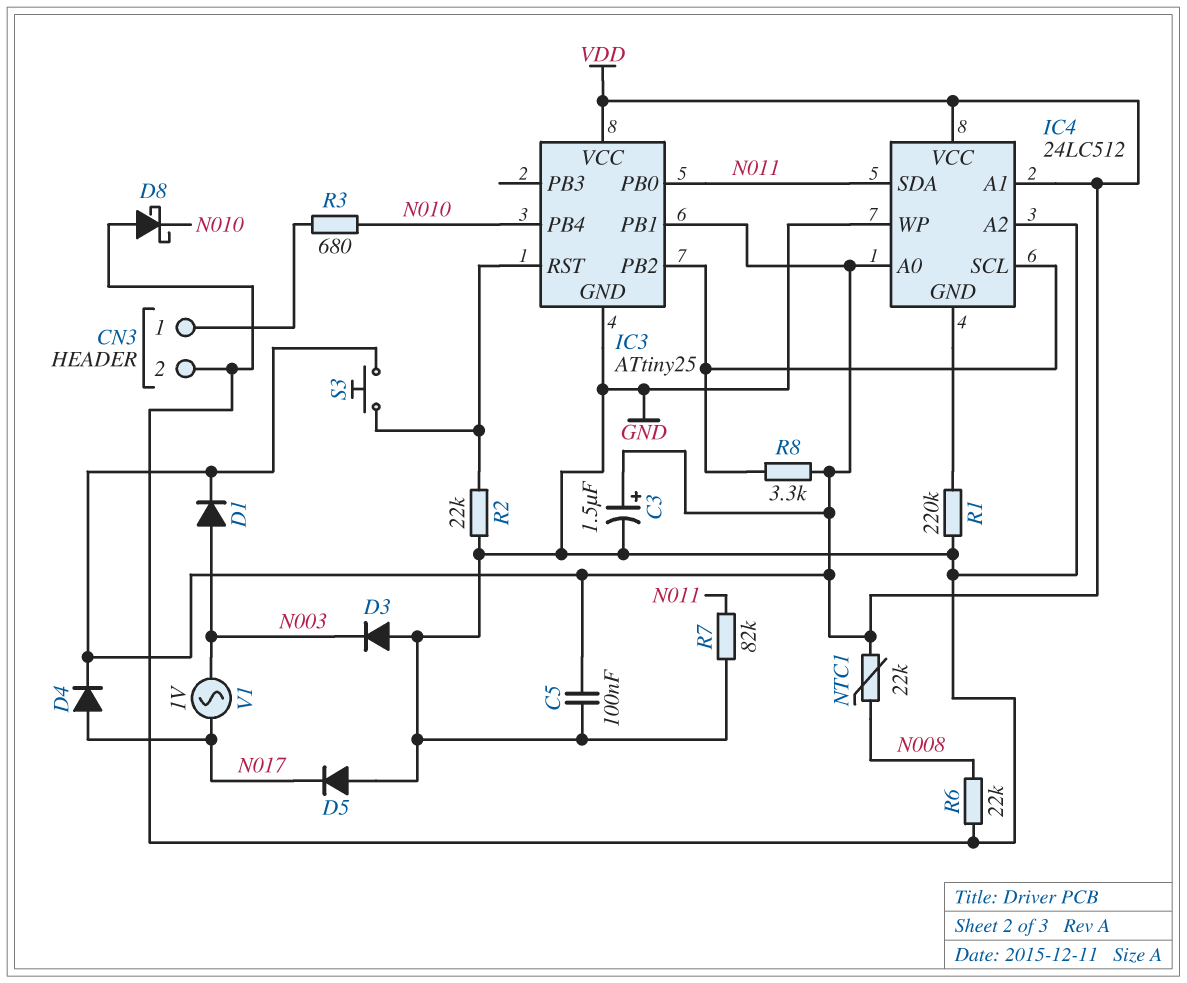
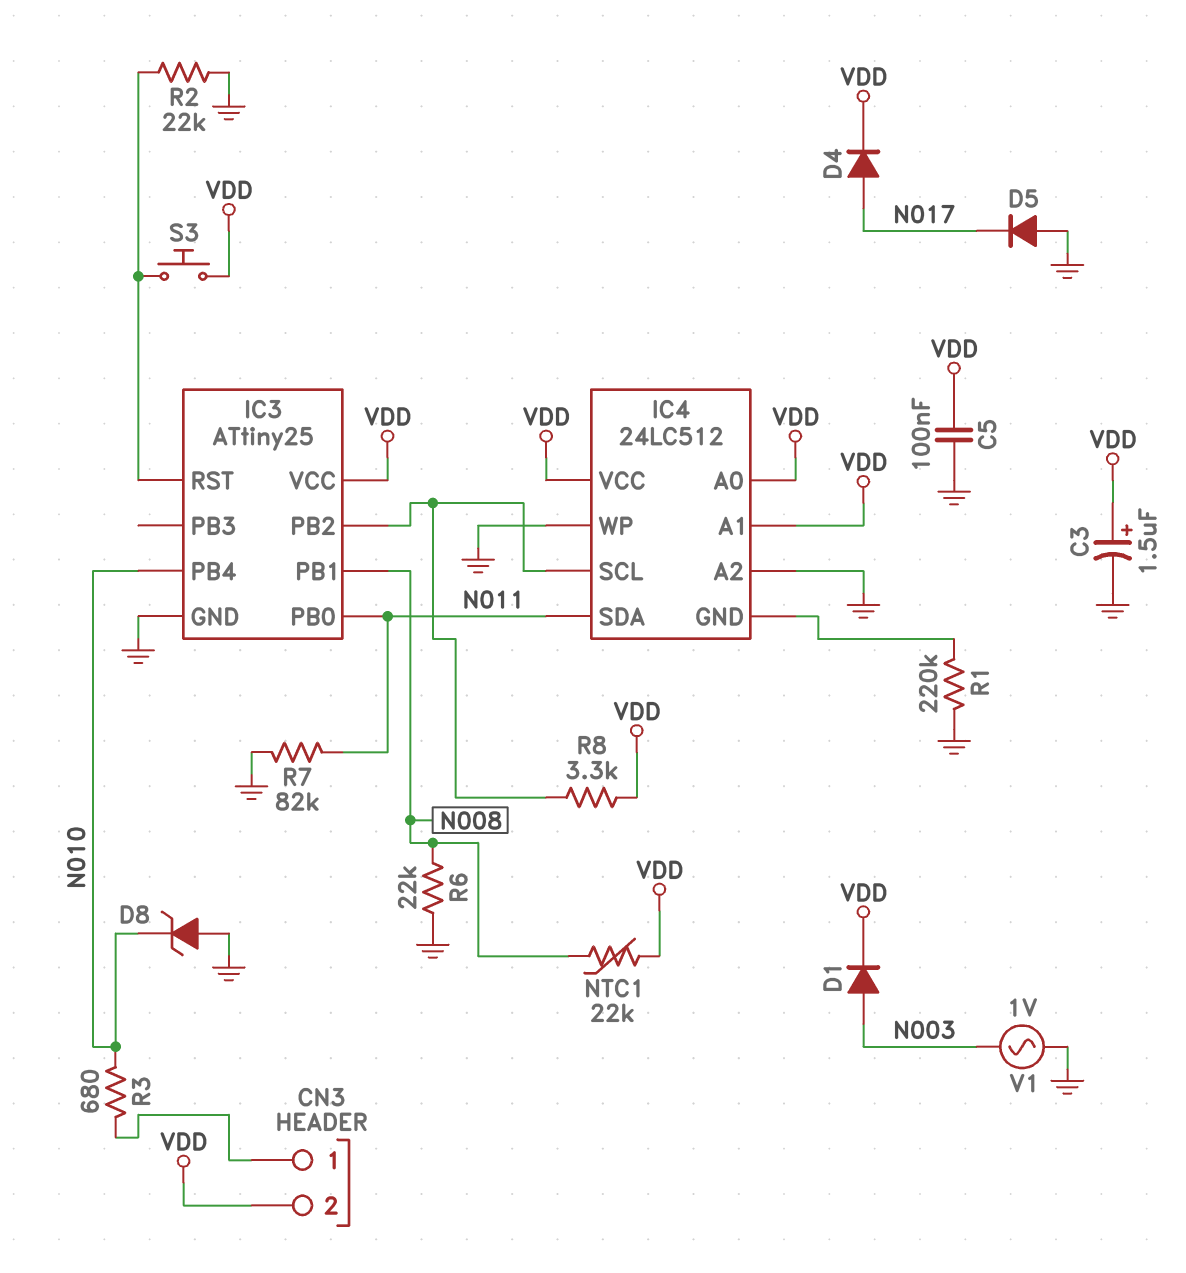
CN3 pin 2: GND -> VDD
D3: diode (A GND, K N003) -> none
D8: schottky (A GND, K N010) -> zener (A GND, K N010)
IC3 pin PB1: VDD -> N008
V1: AC 1V (N003, N017) -> AC 1V (GND, N003)

